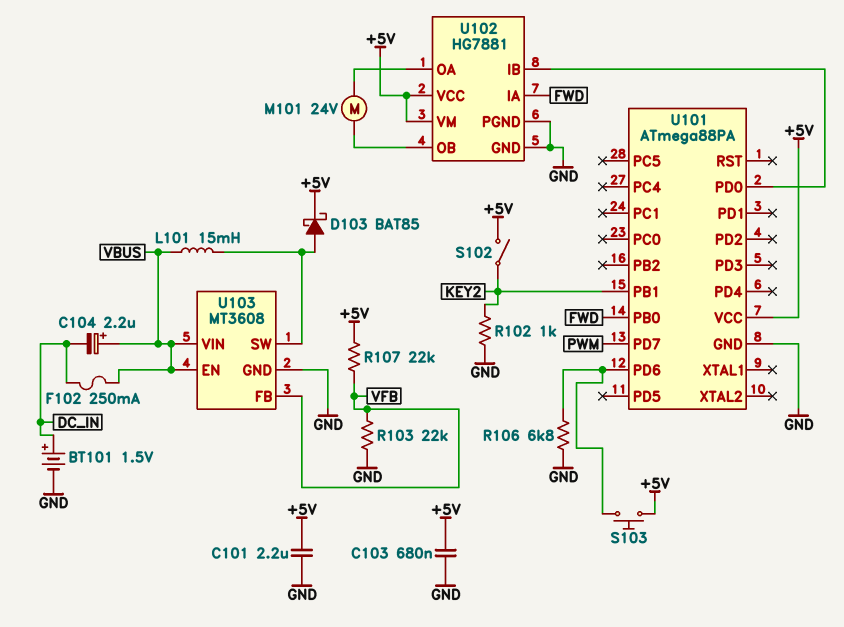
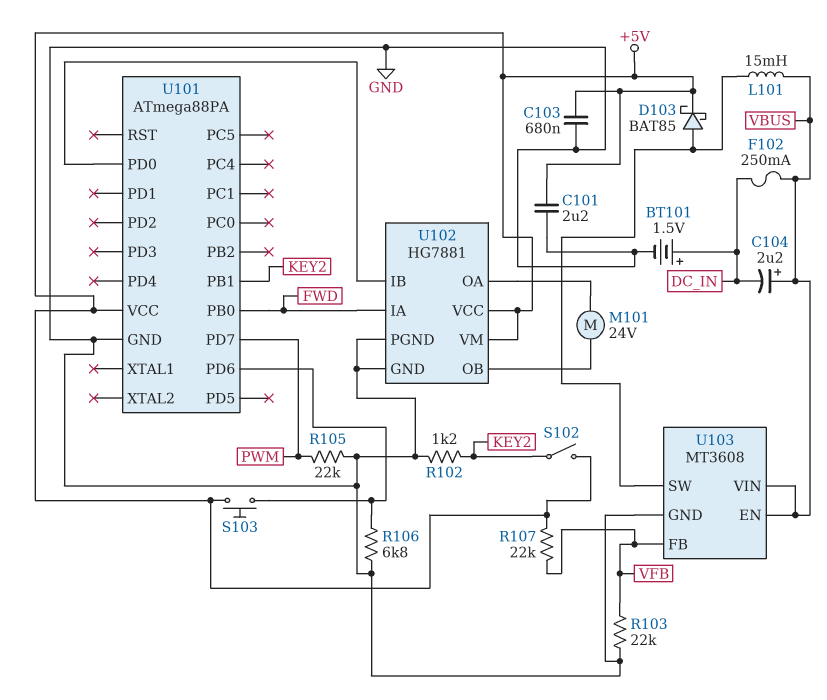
R102: 1k (GND, KEY2) -> 1.2k (GND, KEY2)
R105: none -> 22k (GND, PWM)

